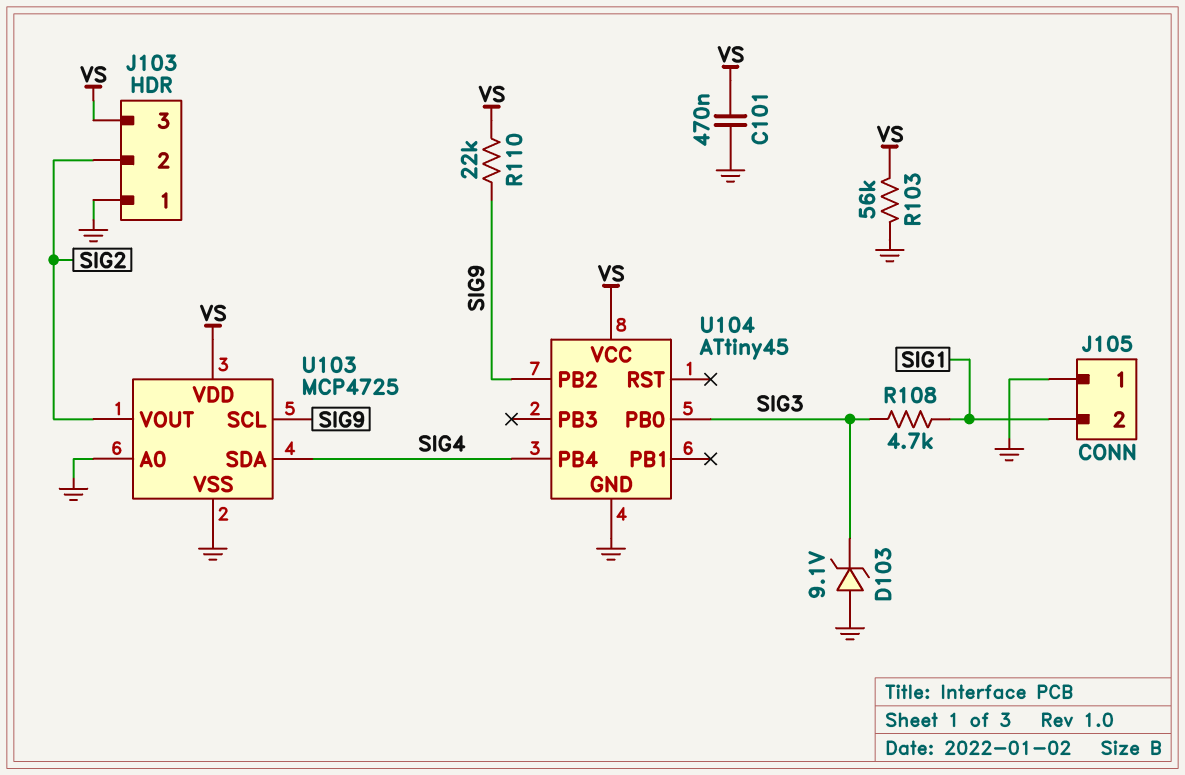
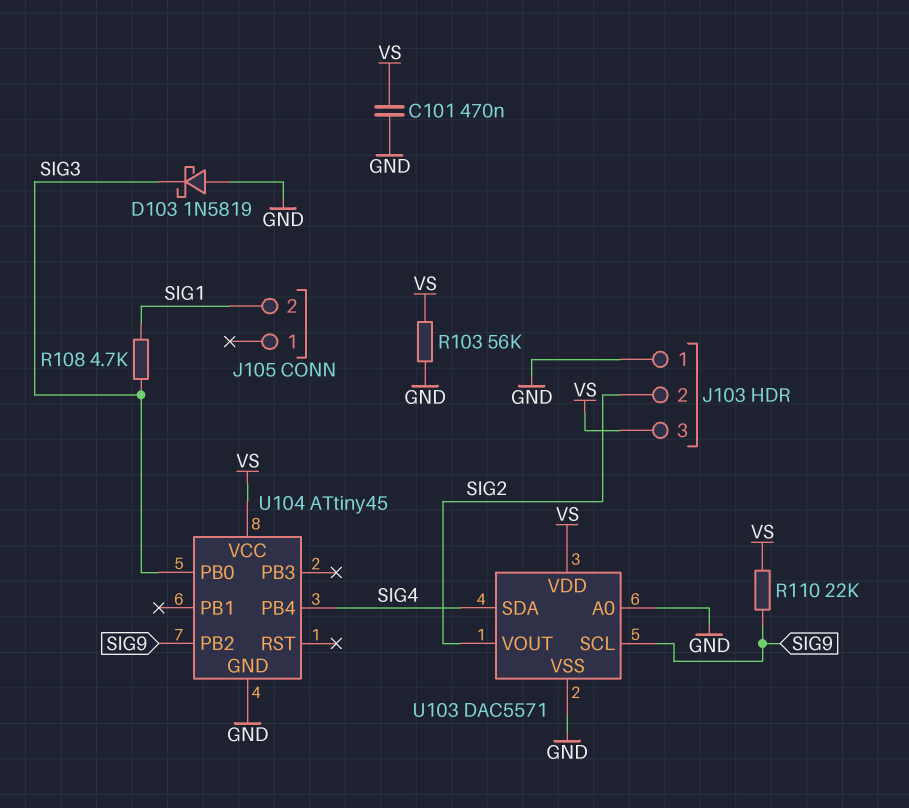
D103: zener 9.1V (A GND, K SIG3) -> schottky 1N5819 (A GND, K SIG3)
J105 pin 1: GND -> none
U103: MCP4725 -> DAC5571

